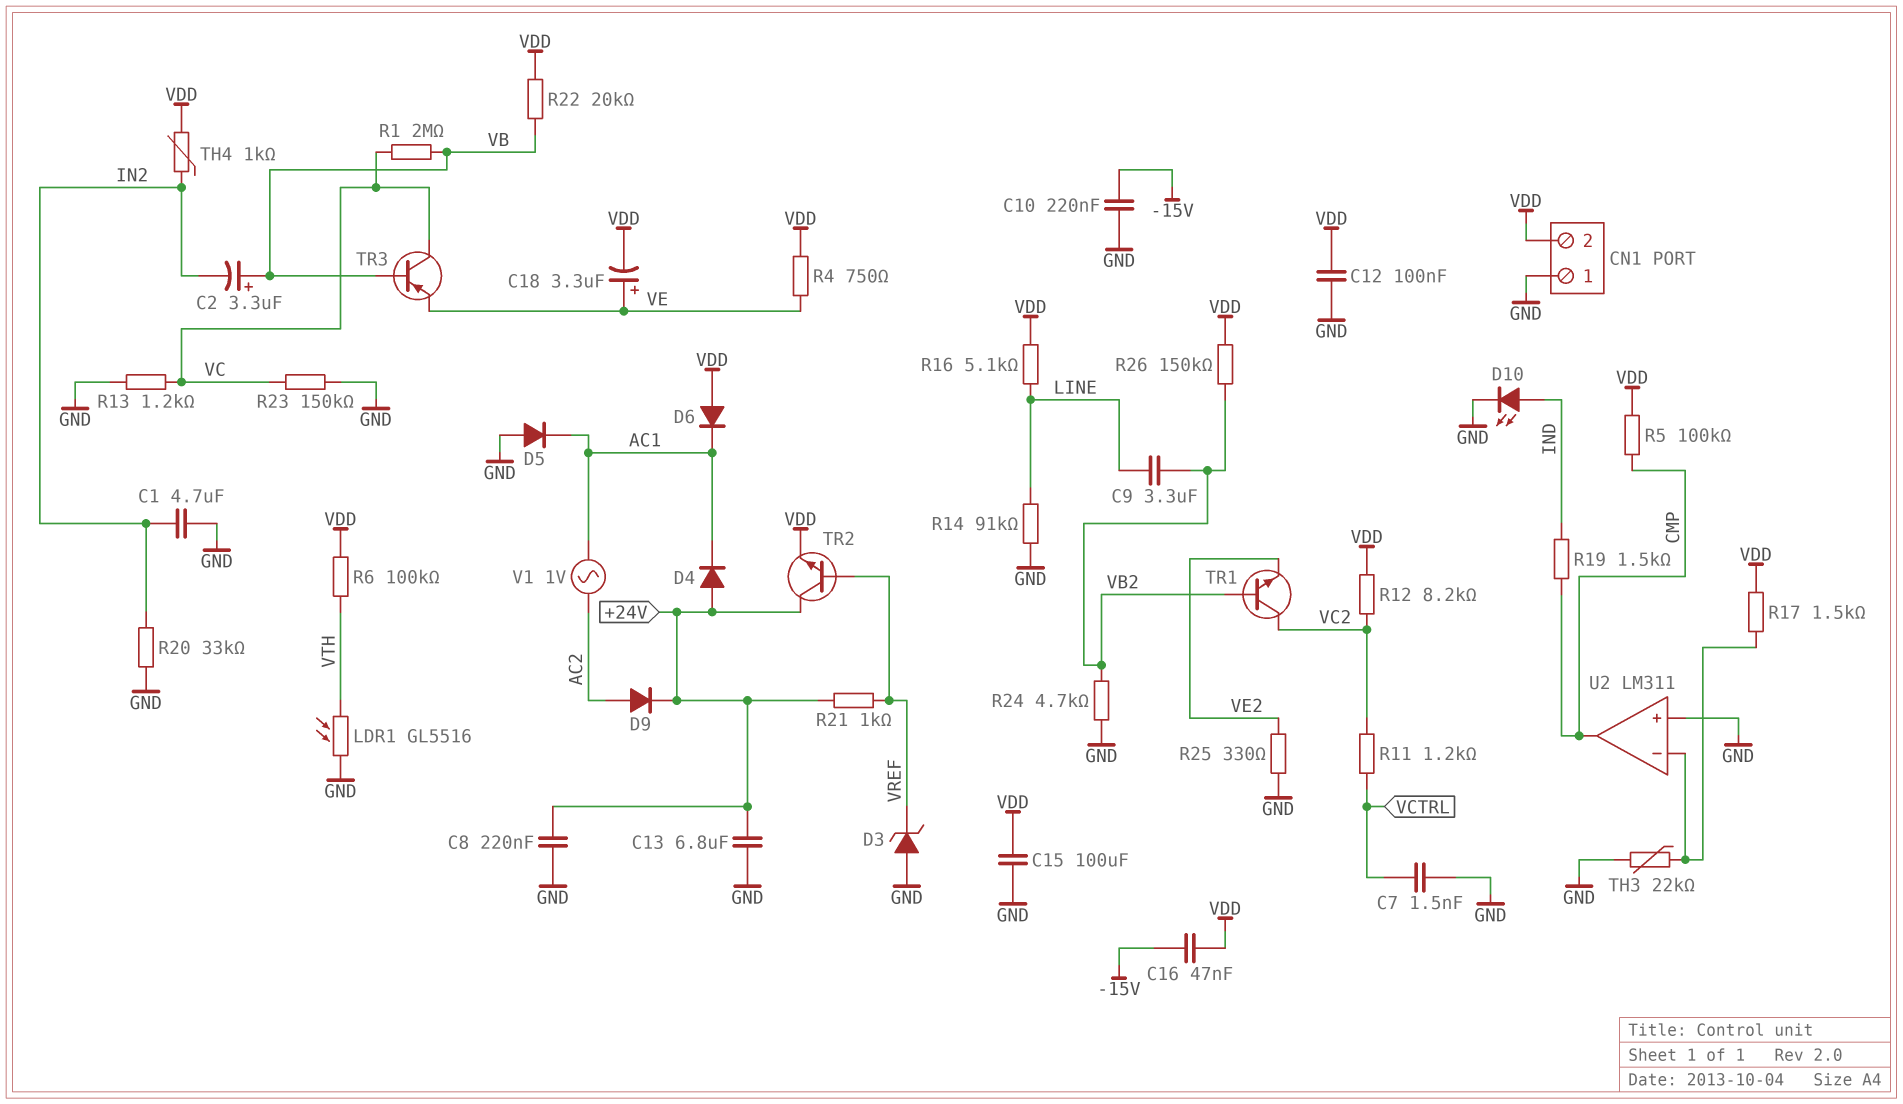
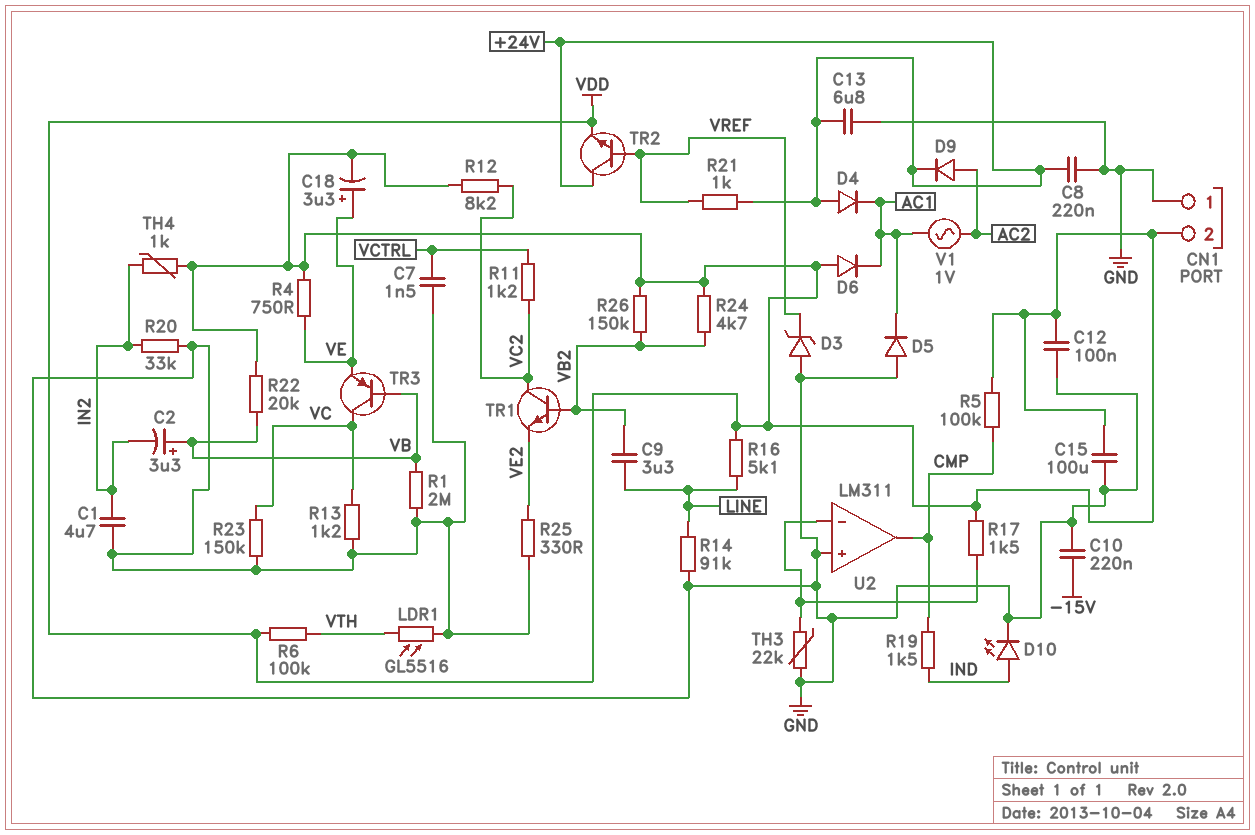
C16: 47nF (-15V, VDD) -> none
R1: 2M (VB, VC) -> 2M (GND, VB)
R24: 4.7k (GND, VB2) -> 4.7k (VB2, VDD)

